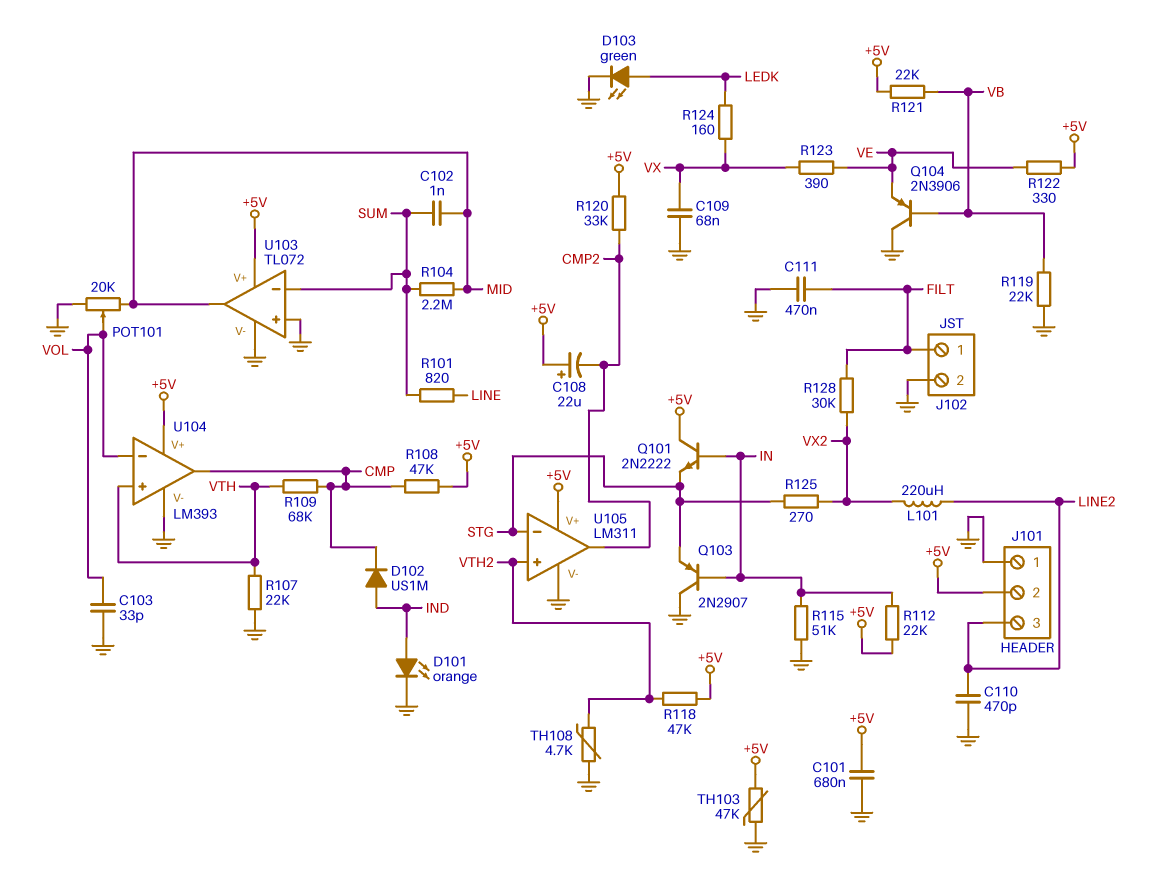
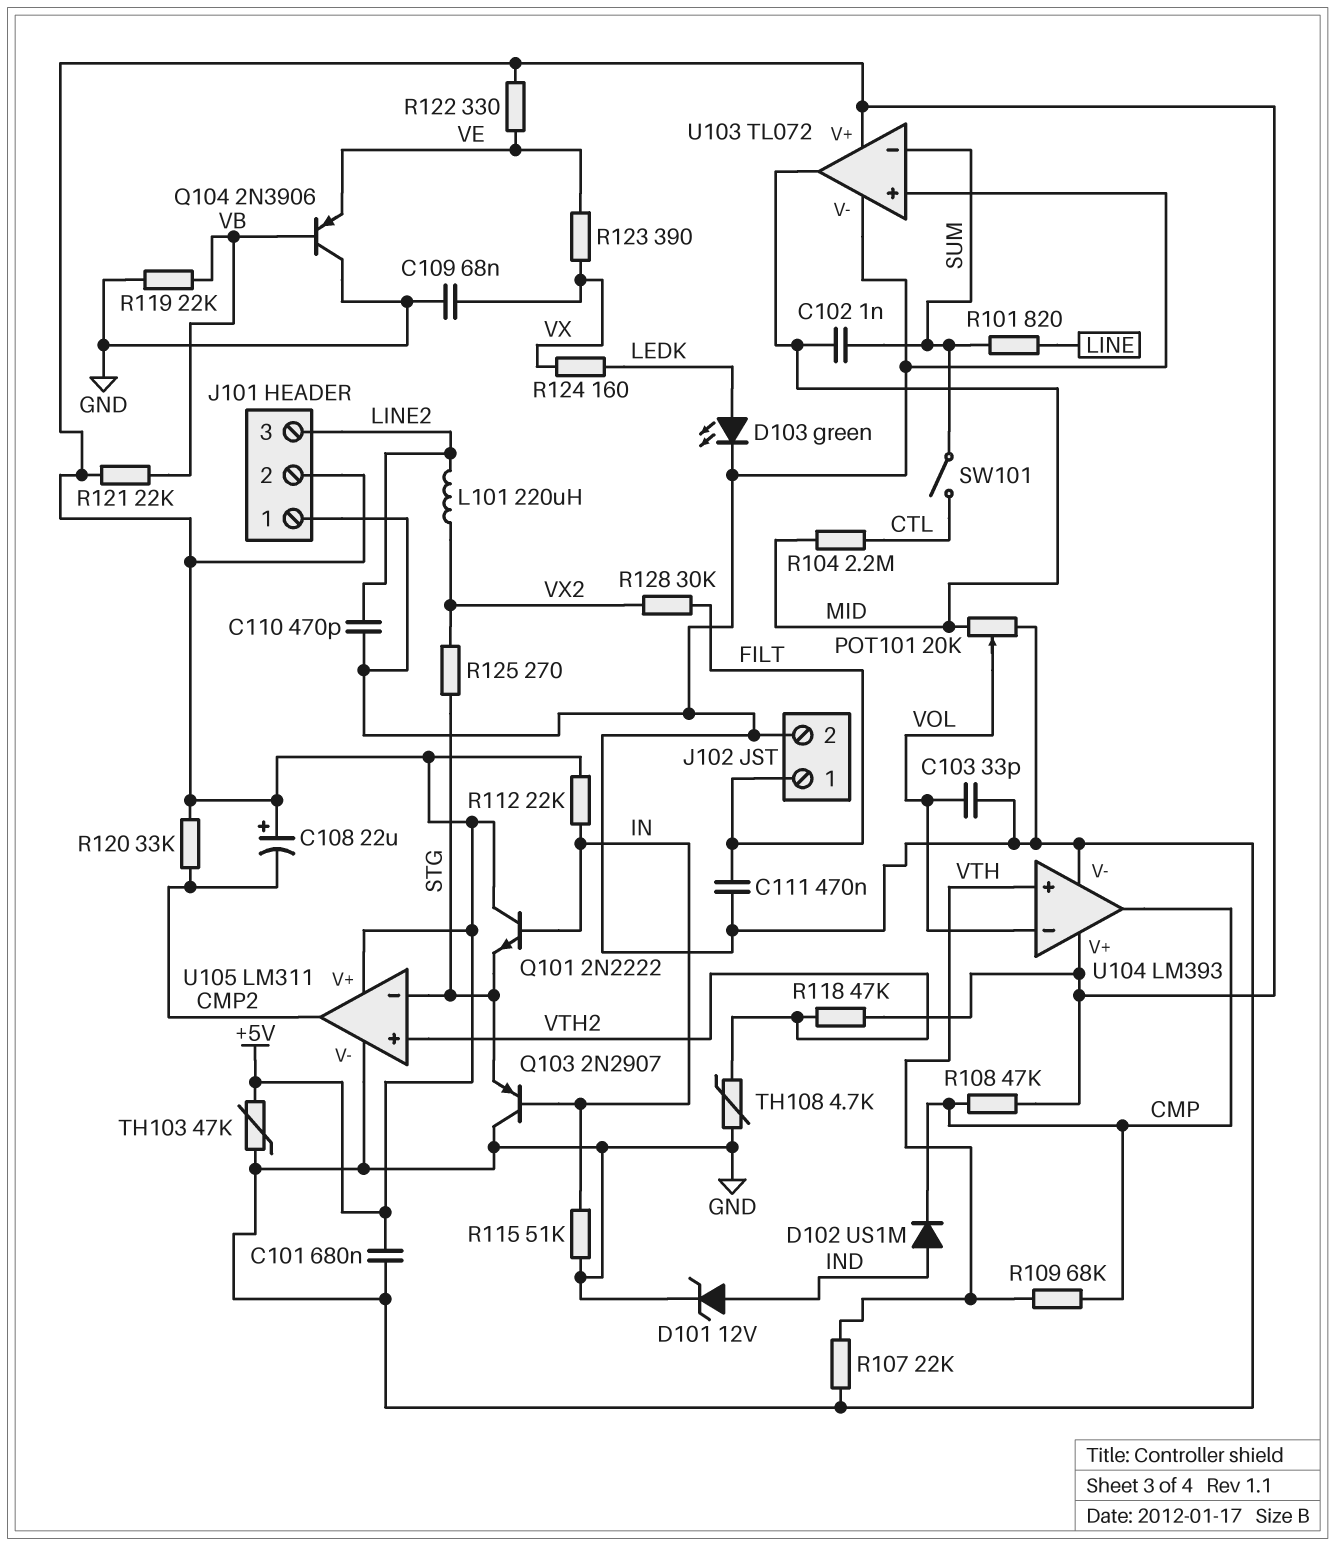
D101: LED orange (A IND, K GND) -> zener 12V (A IND, K GND)
R104: 2.2M (MID, SUM) -> 2.2M (CTL, MID)
SW101: none -> switch (CTL, SUM)

